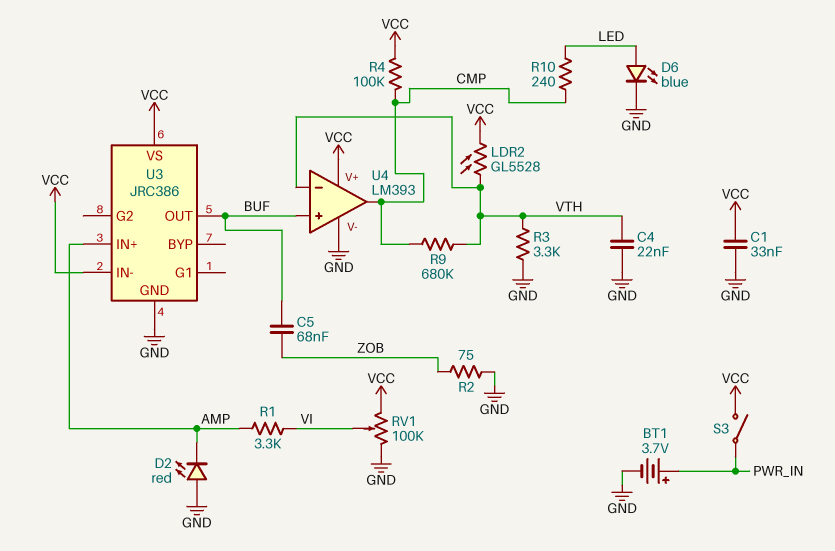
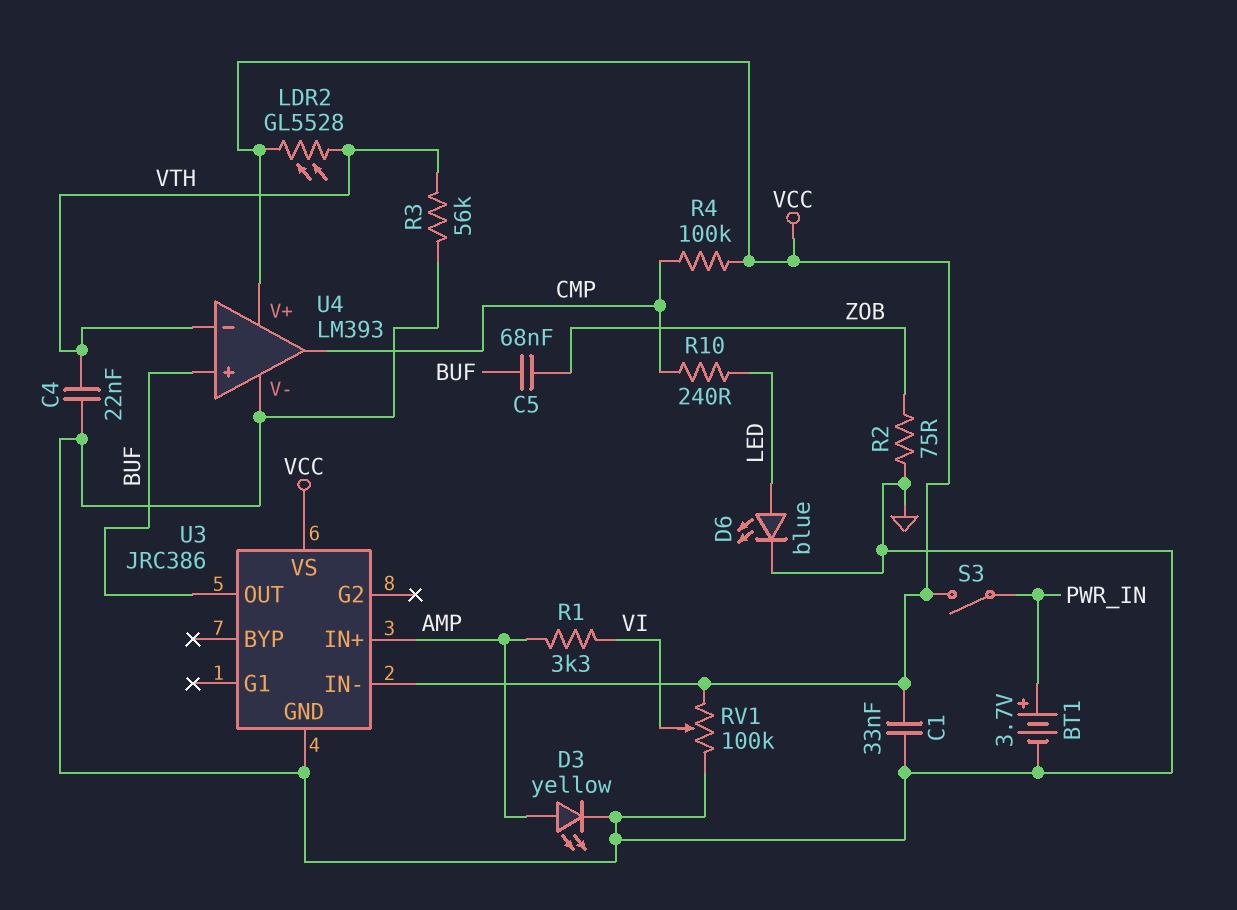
D2: LED red (A GND, K AMP) -> none
D3: none -> LED yellow (A AMP, K GND)
R3: 3.3k (GND, VTH) -> 56k (GND, VTH)
R9: 680k (CMP, VTH) -> none

